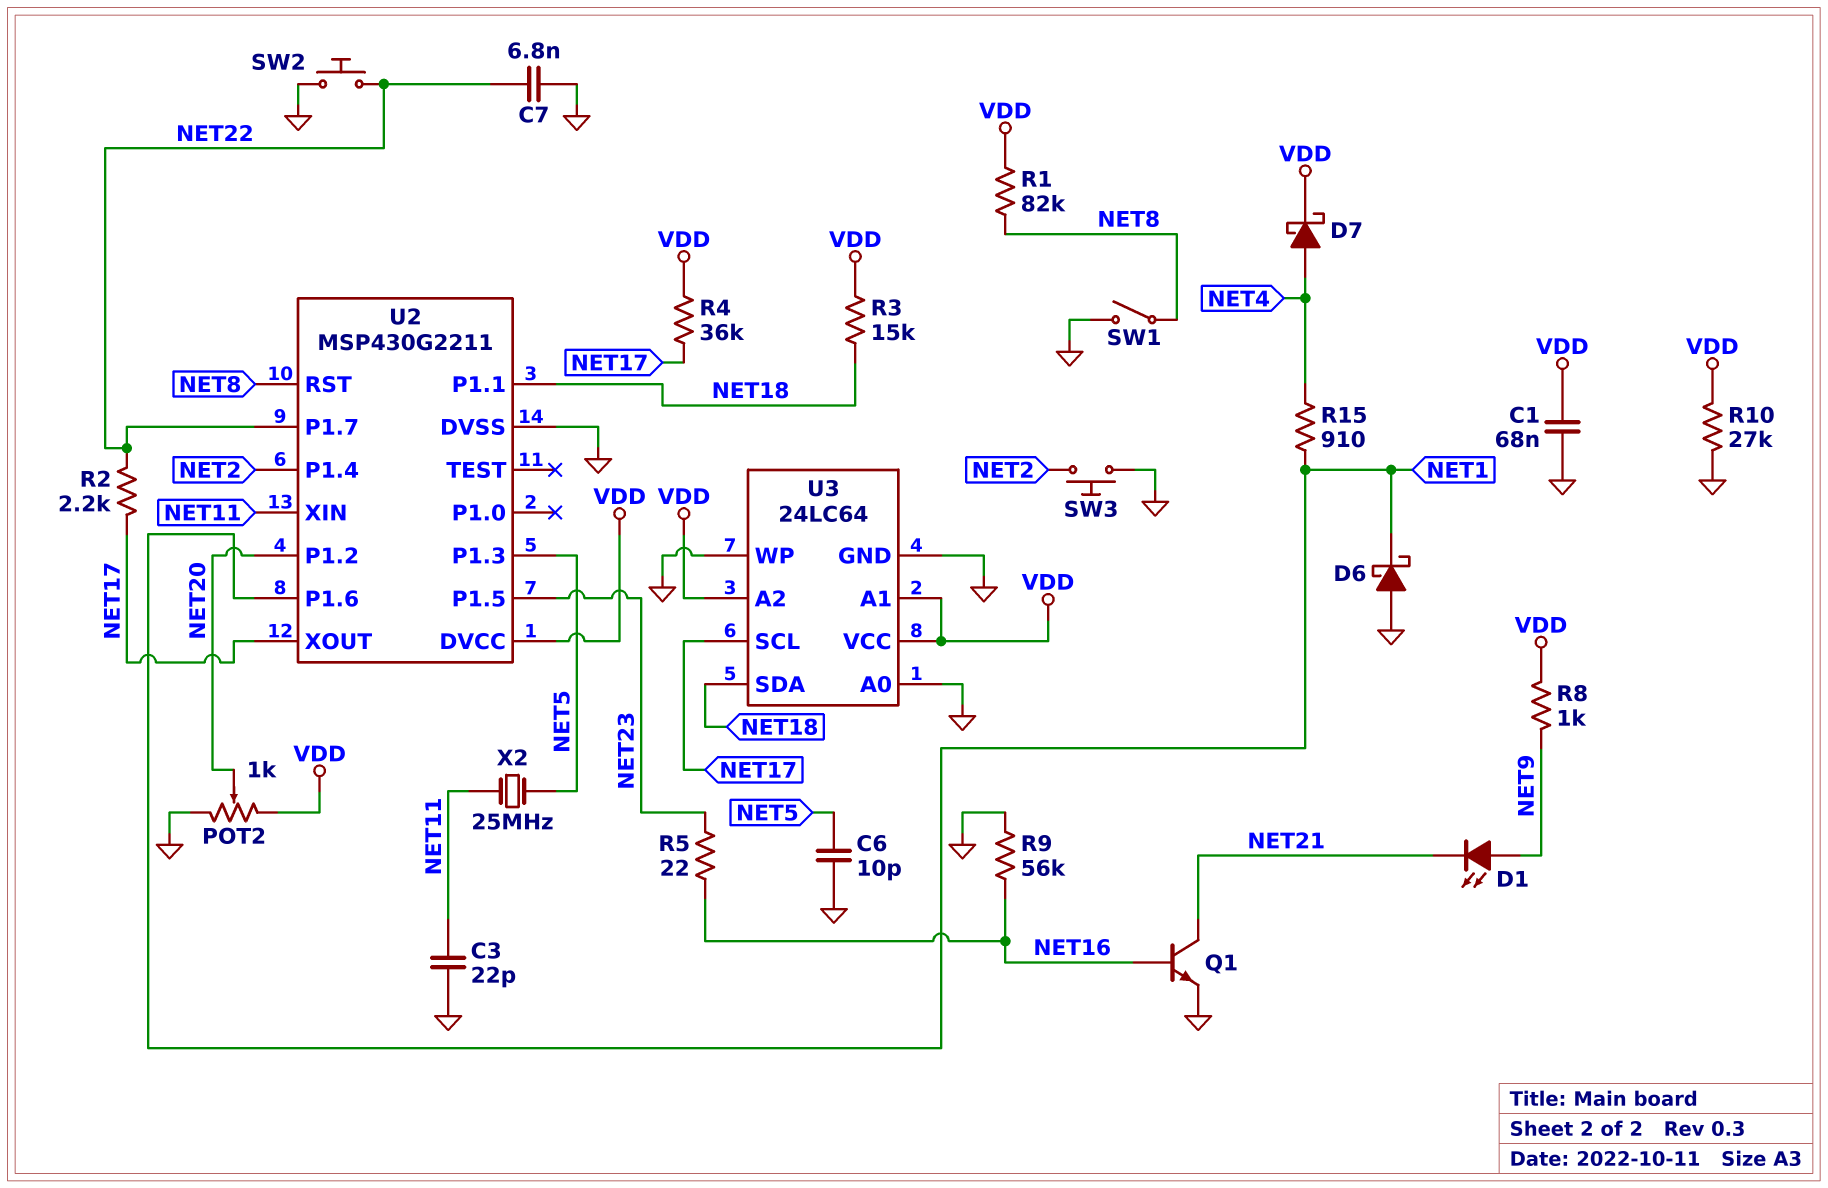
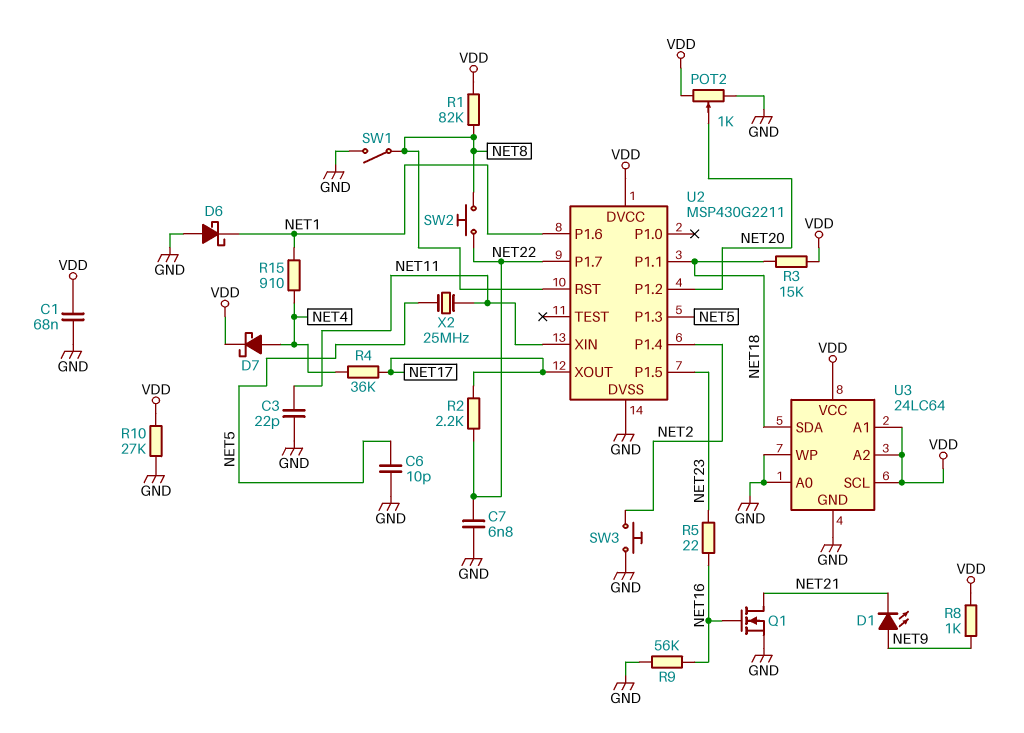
Q1: NPN (B NET16, C NET21, E GND) -> NMOS (G NET16, D NET21, S GND)
R4: 36k (NET17, VDD) -> 36k (NET4, NET17)
SW2: button (GND, NET22) -> button (NET8, NET22)
U3 pin SCL: NET17 -> VDD

